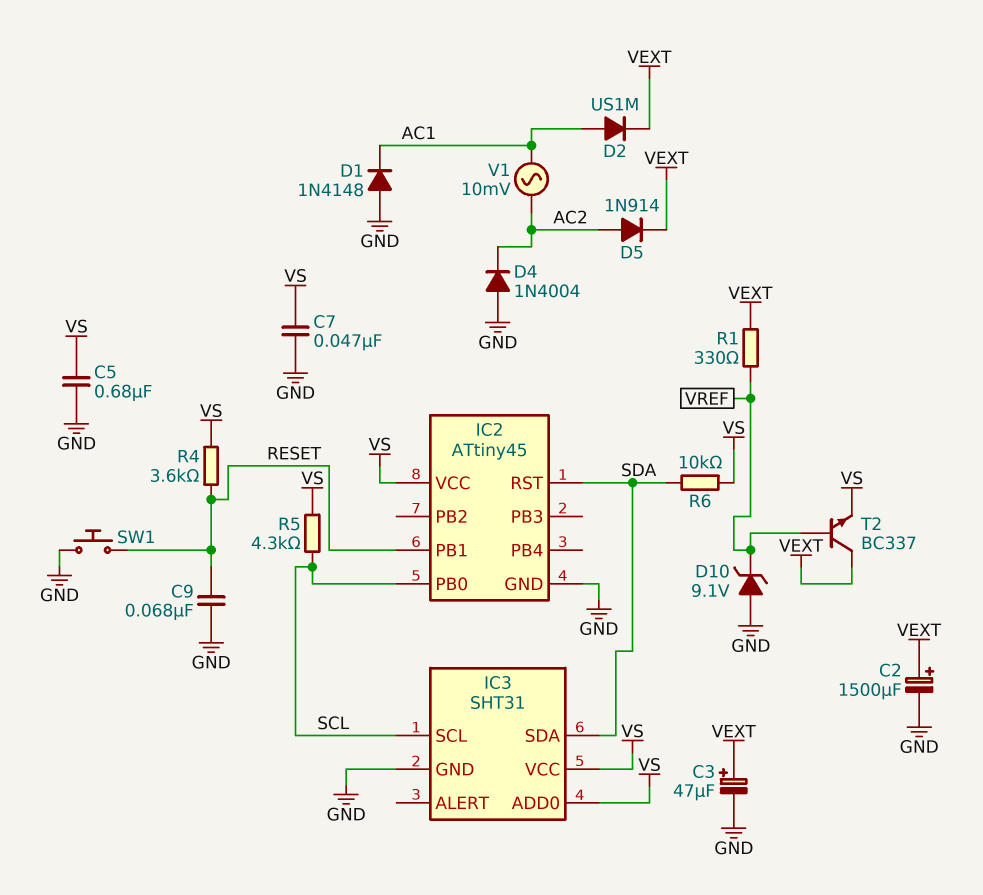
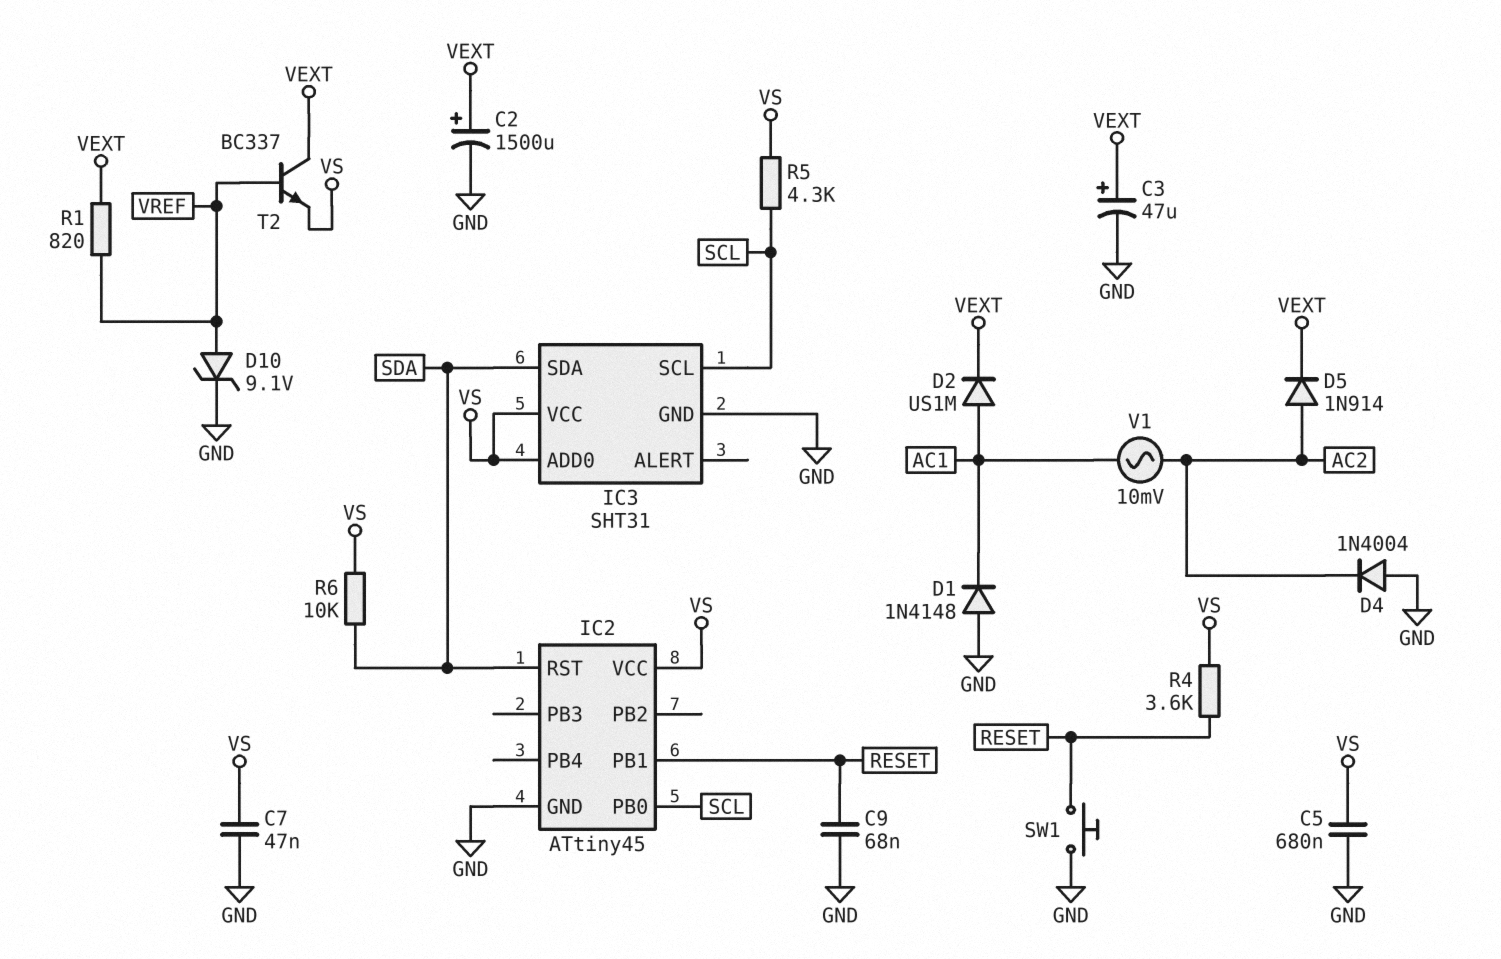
D10: zener 9.1V (A GND, K VREF) -> zener 9.1V (A VREF, K GND)
R1: 330 (VEXT, VREF) -> 820 (VEXT, VREF)

